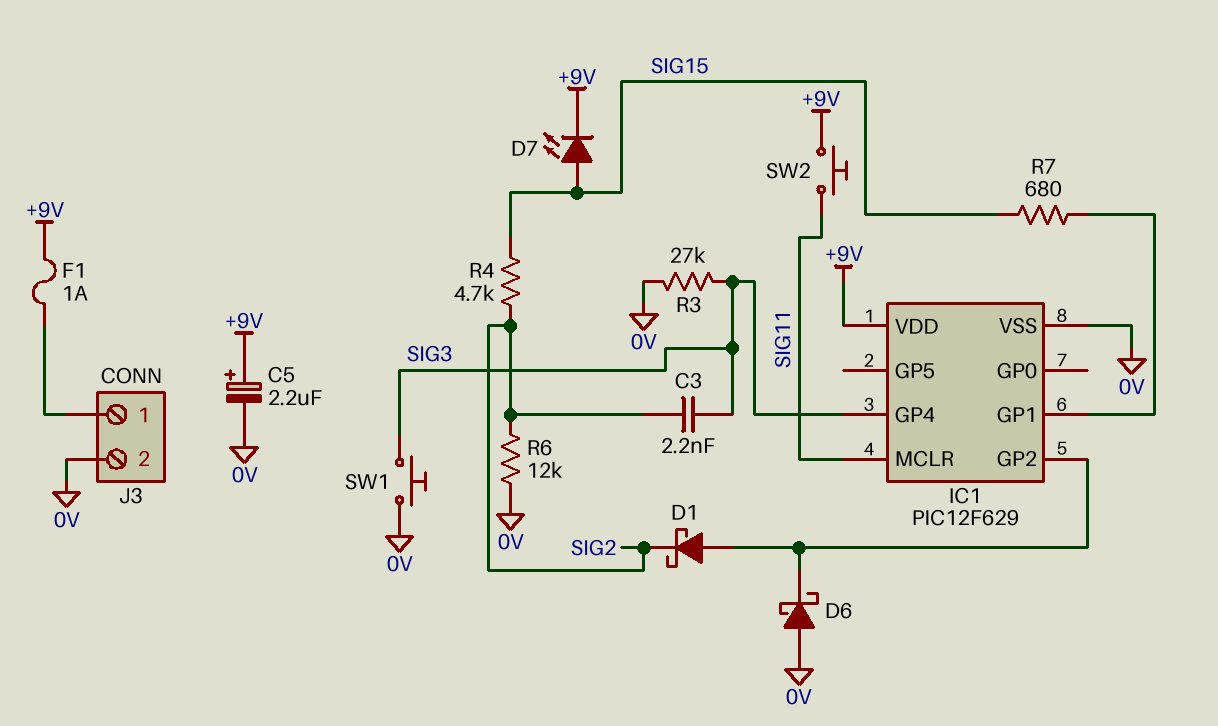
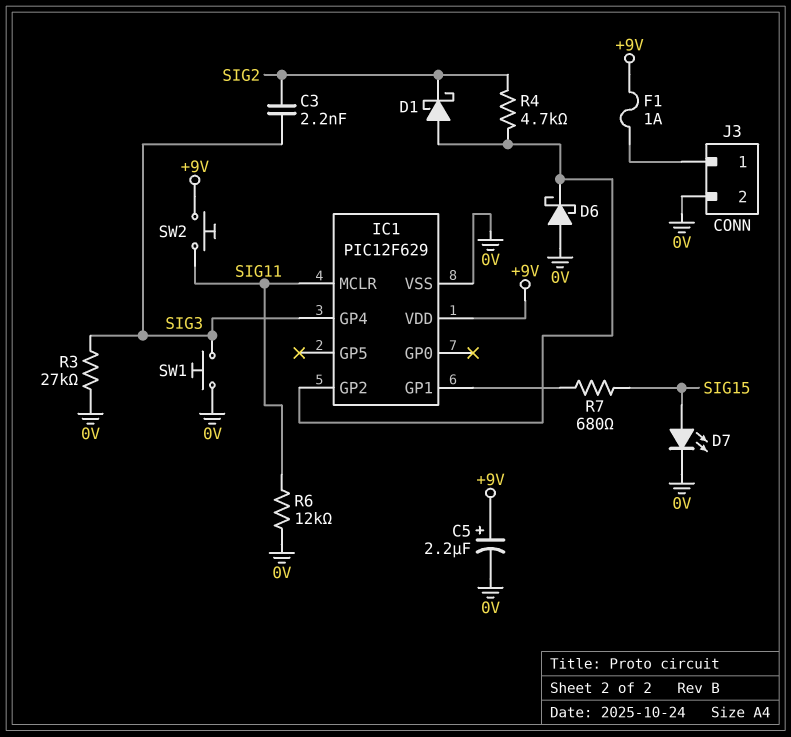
D7: LED (A SIG15, K +9V) -> LED (A SIG15, K 0V)
R4: 4.7k (SIG2, SIG15) -> 4.7k (IC1/GP2, SIG2)
R6: 12k (0V, SIG2) -> 12k (0V, SIG11)

